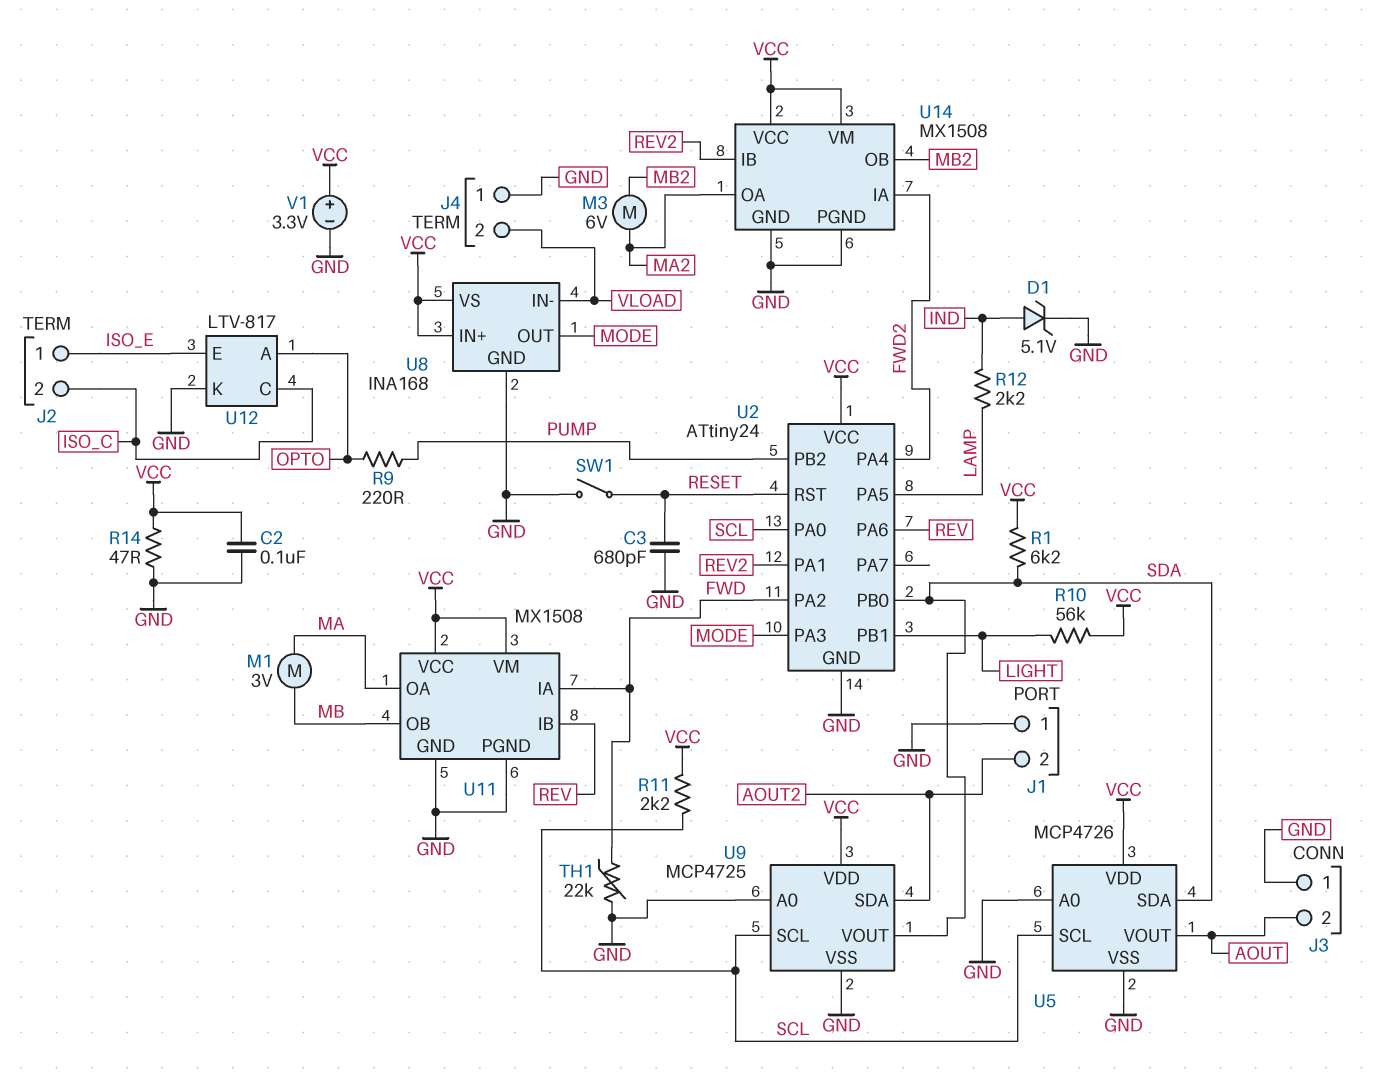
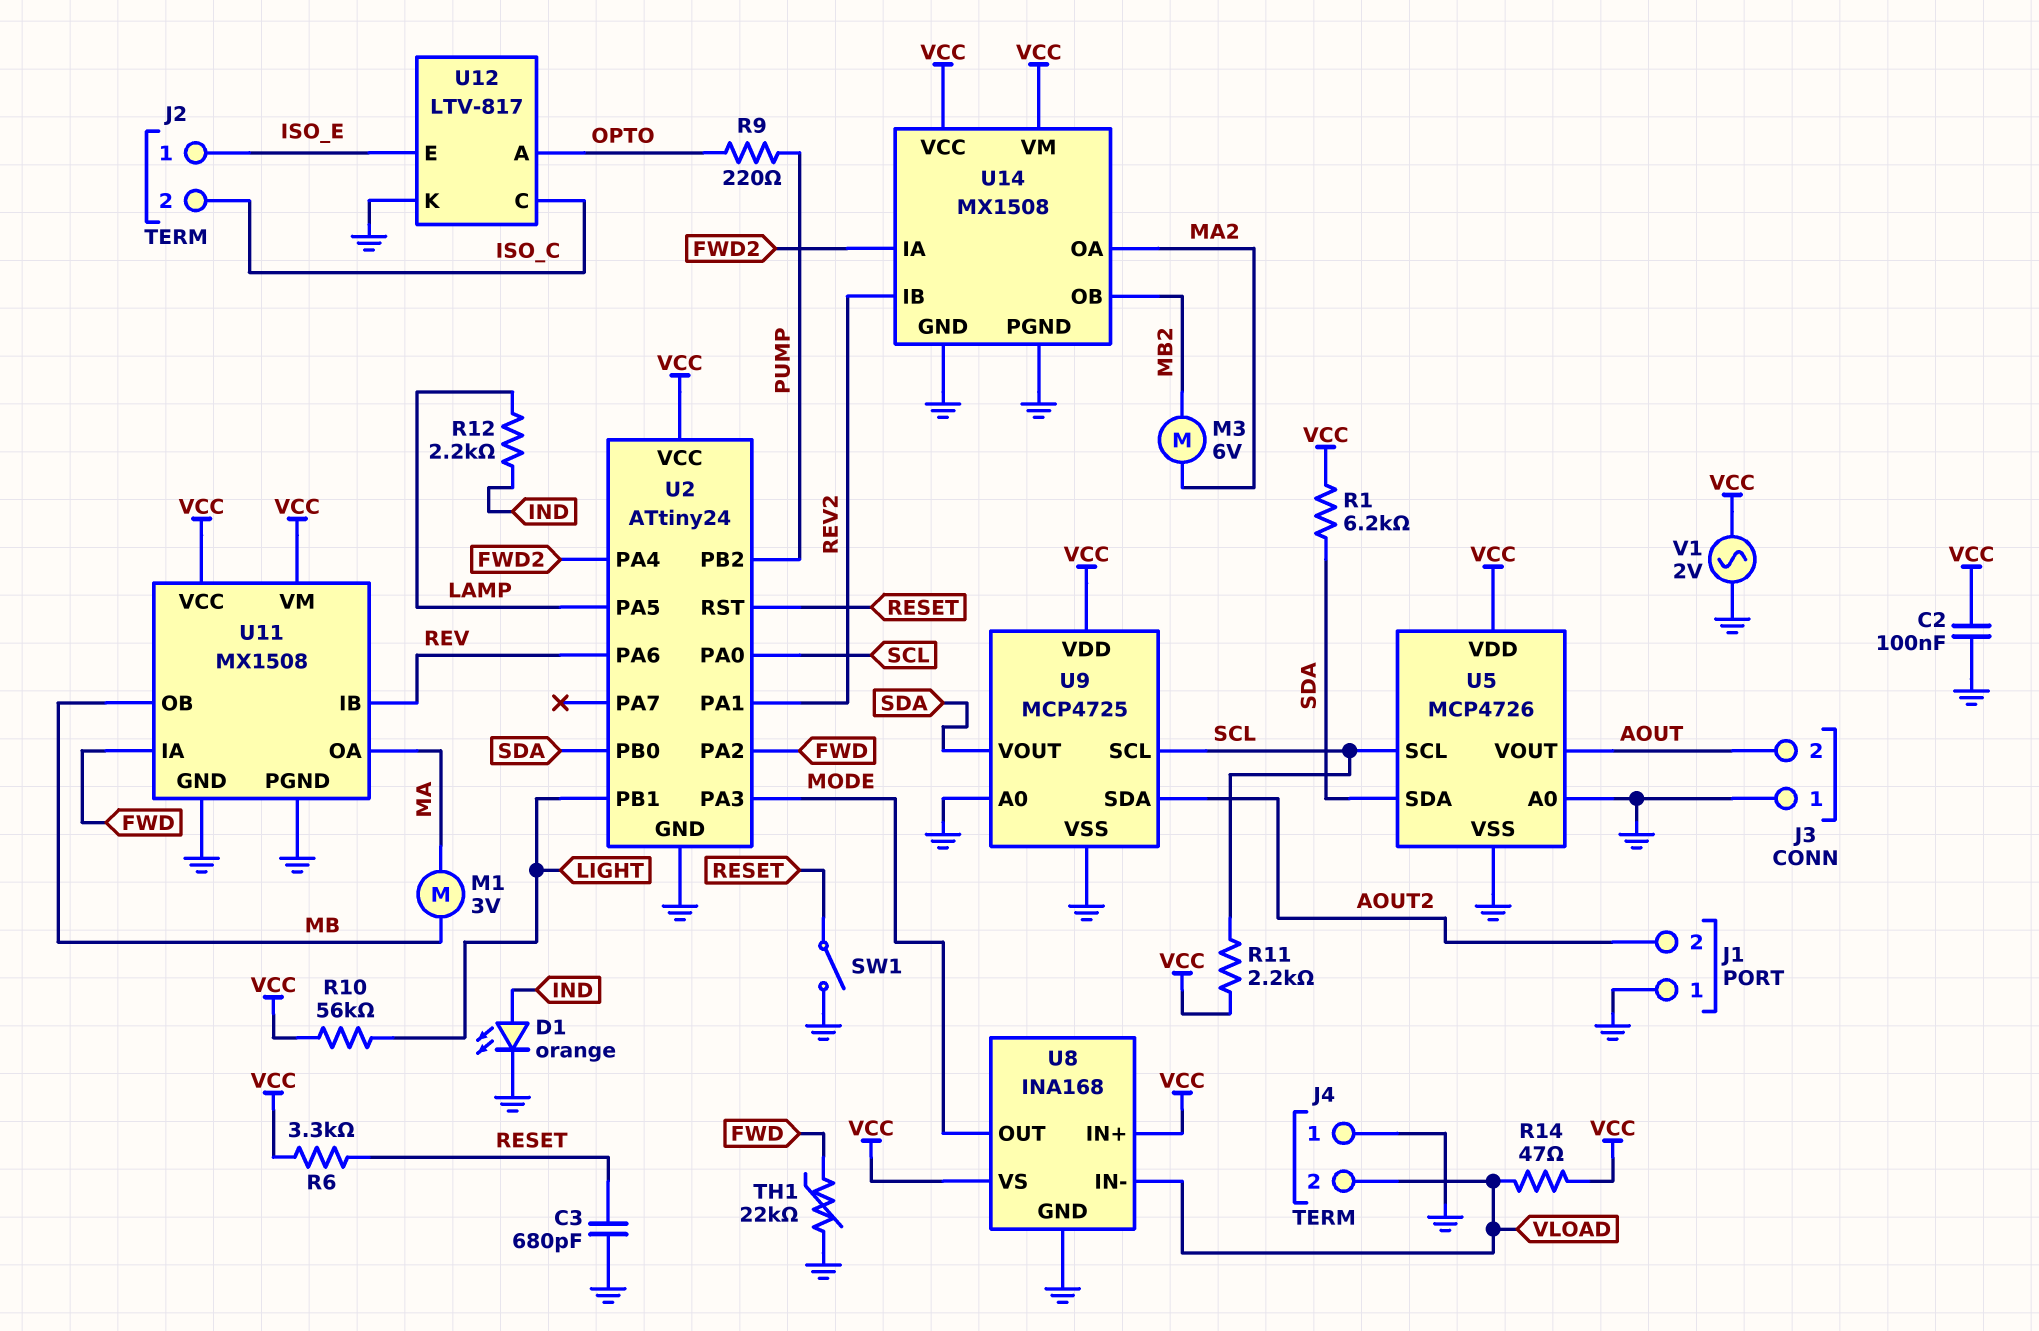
D1: zener 5.1V (A IND, K GND) -> LED orange (A IND, K GND)
R6: none -> 3.3k (RESET, VCC)
R14: 47 (GND, VCC) -> 47 (VCC, VLOAD)
V1: 3.3V (plus VCC, minus GND) -> AC 2V (GND, VCC)

